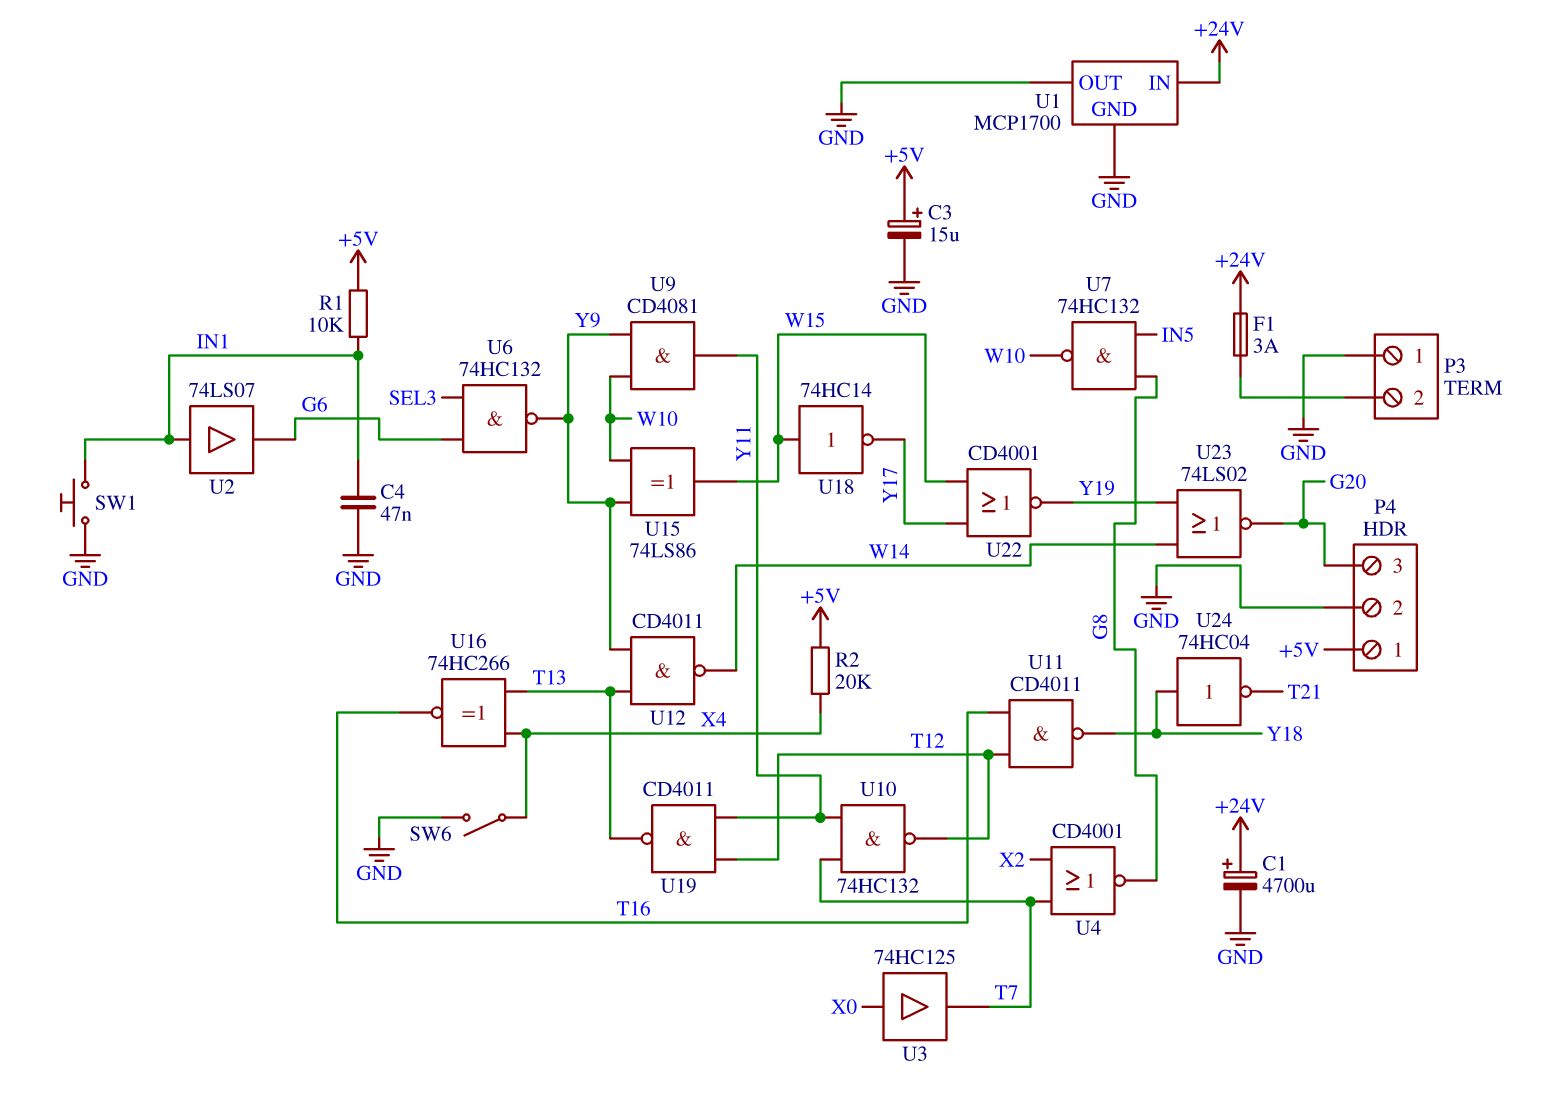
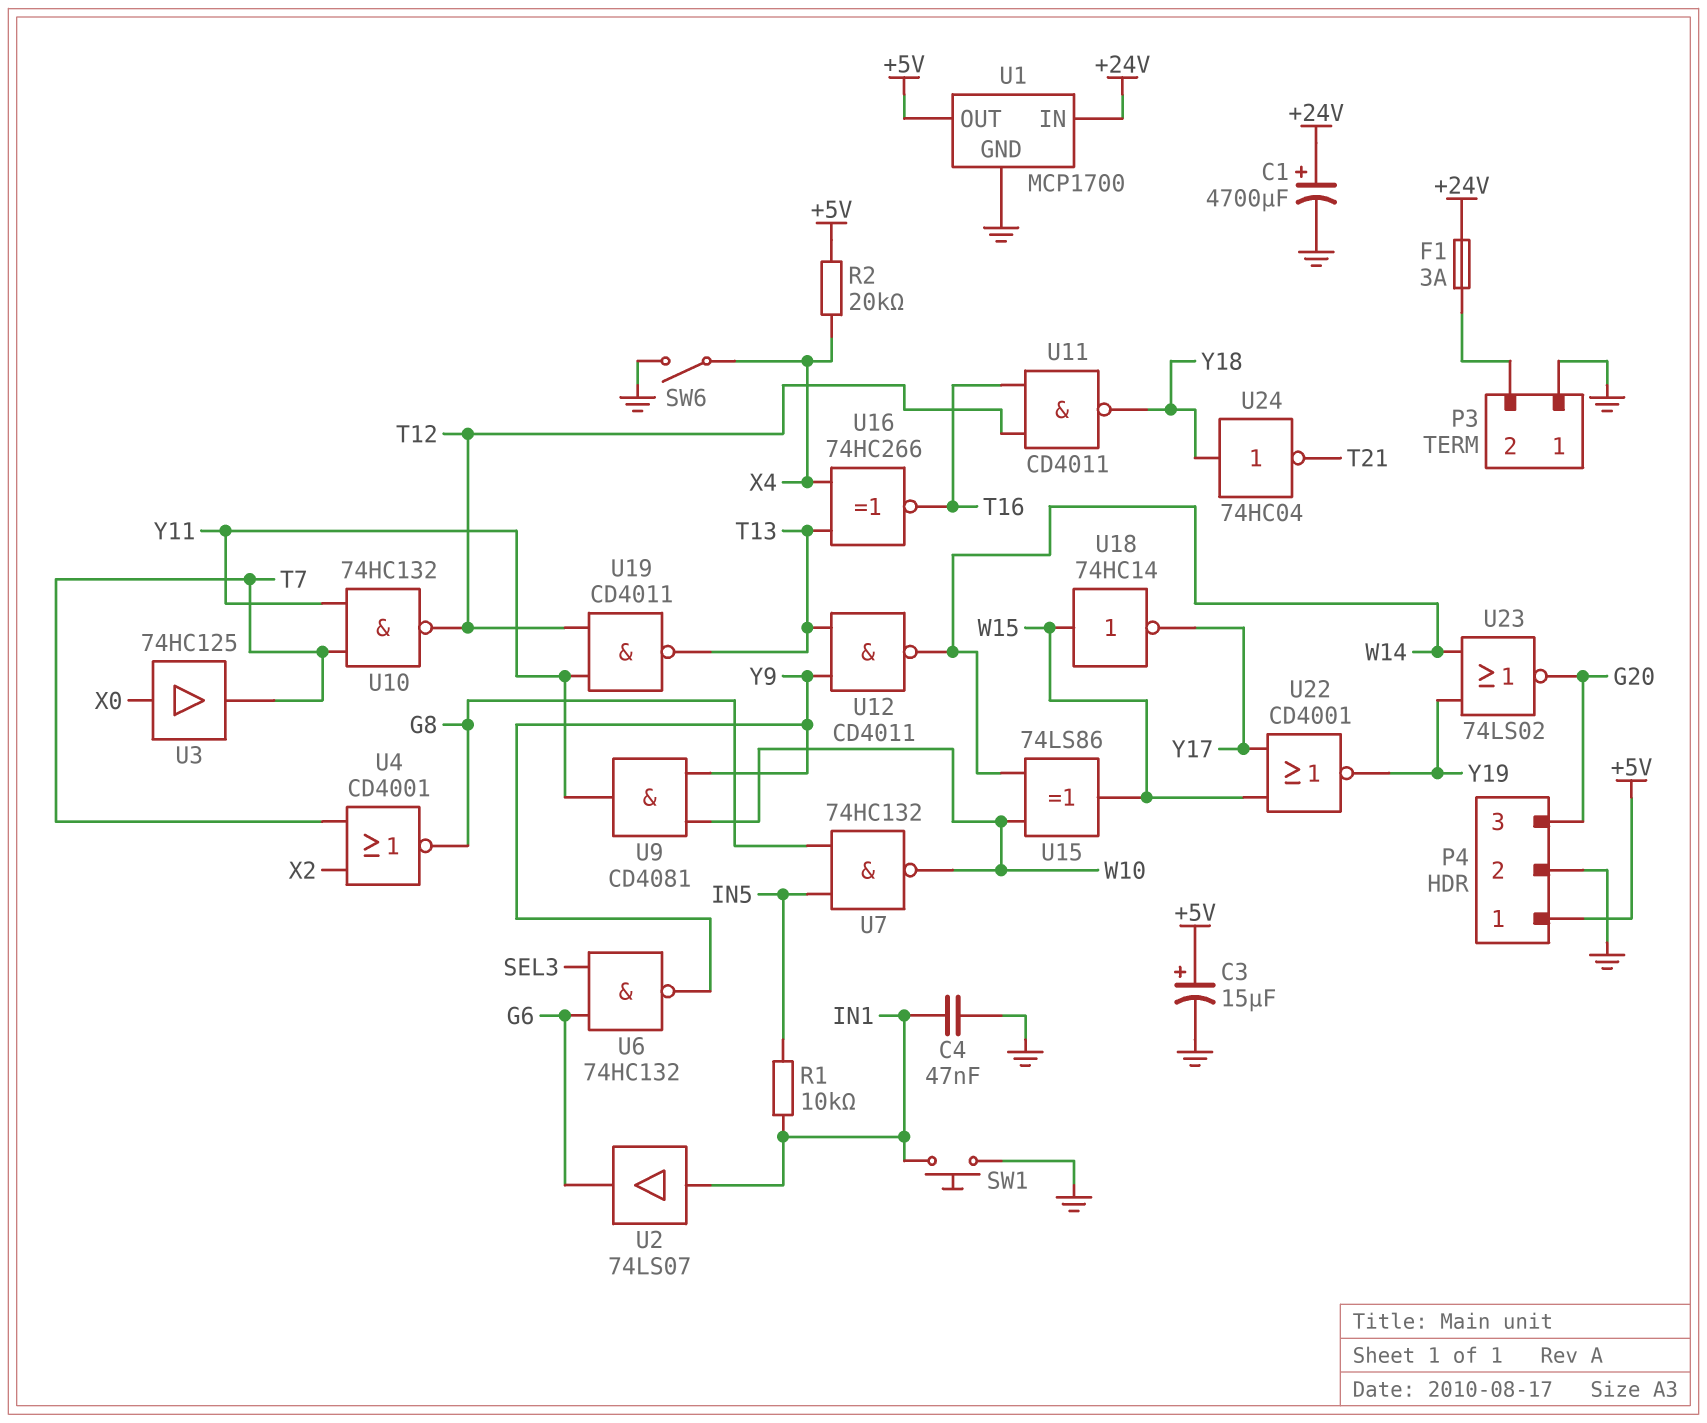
R1: 10k (+5V, IN1) -> 10k (IN1, IN5)
U1 pin OUT: GND -> +5V
U15: XOR 74LS86 (in W10, in Y9, out W15) -> XOR 74LS86 (in W10, in W14, out W15)

